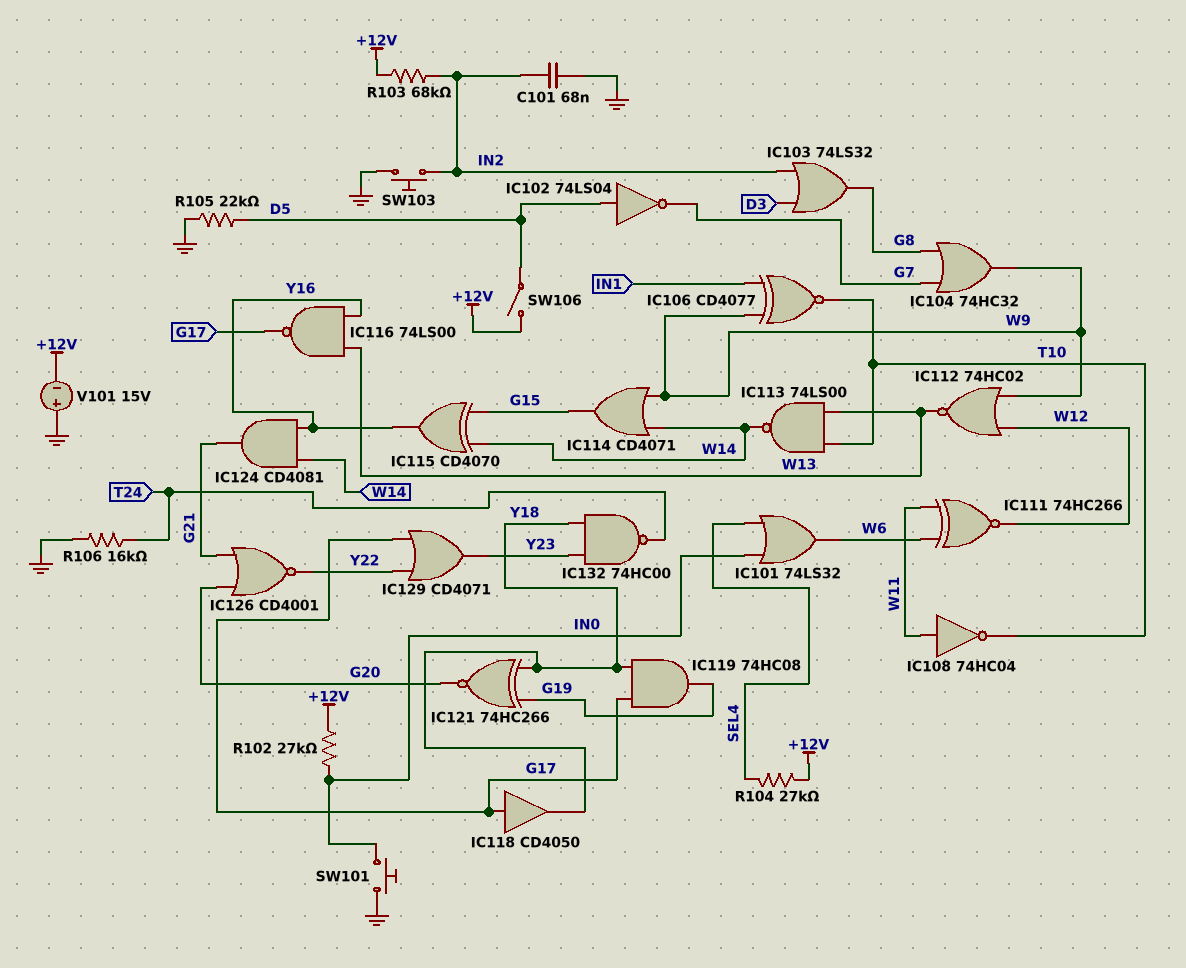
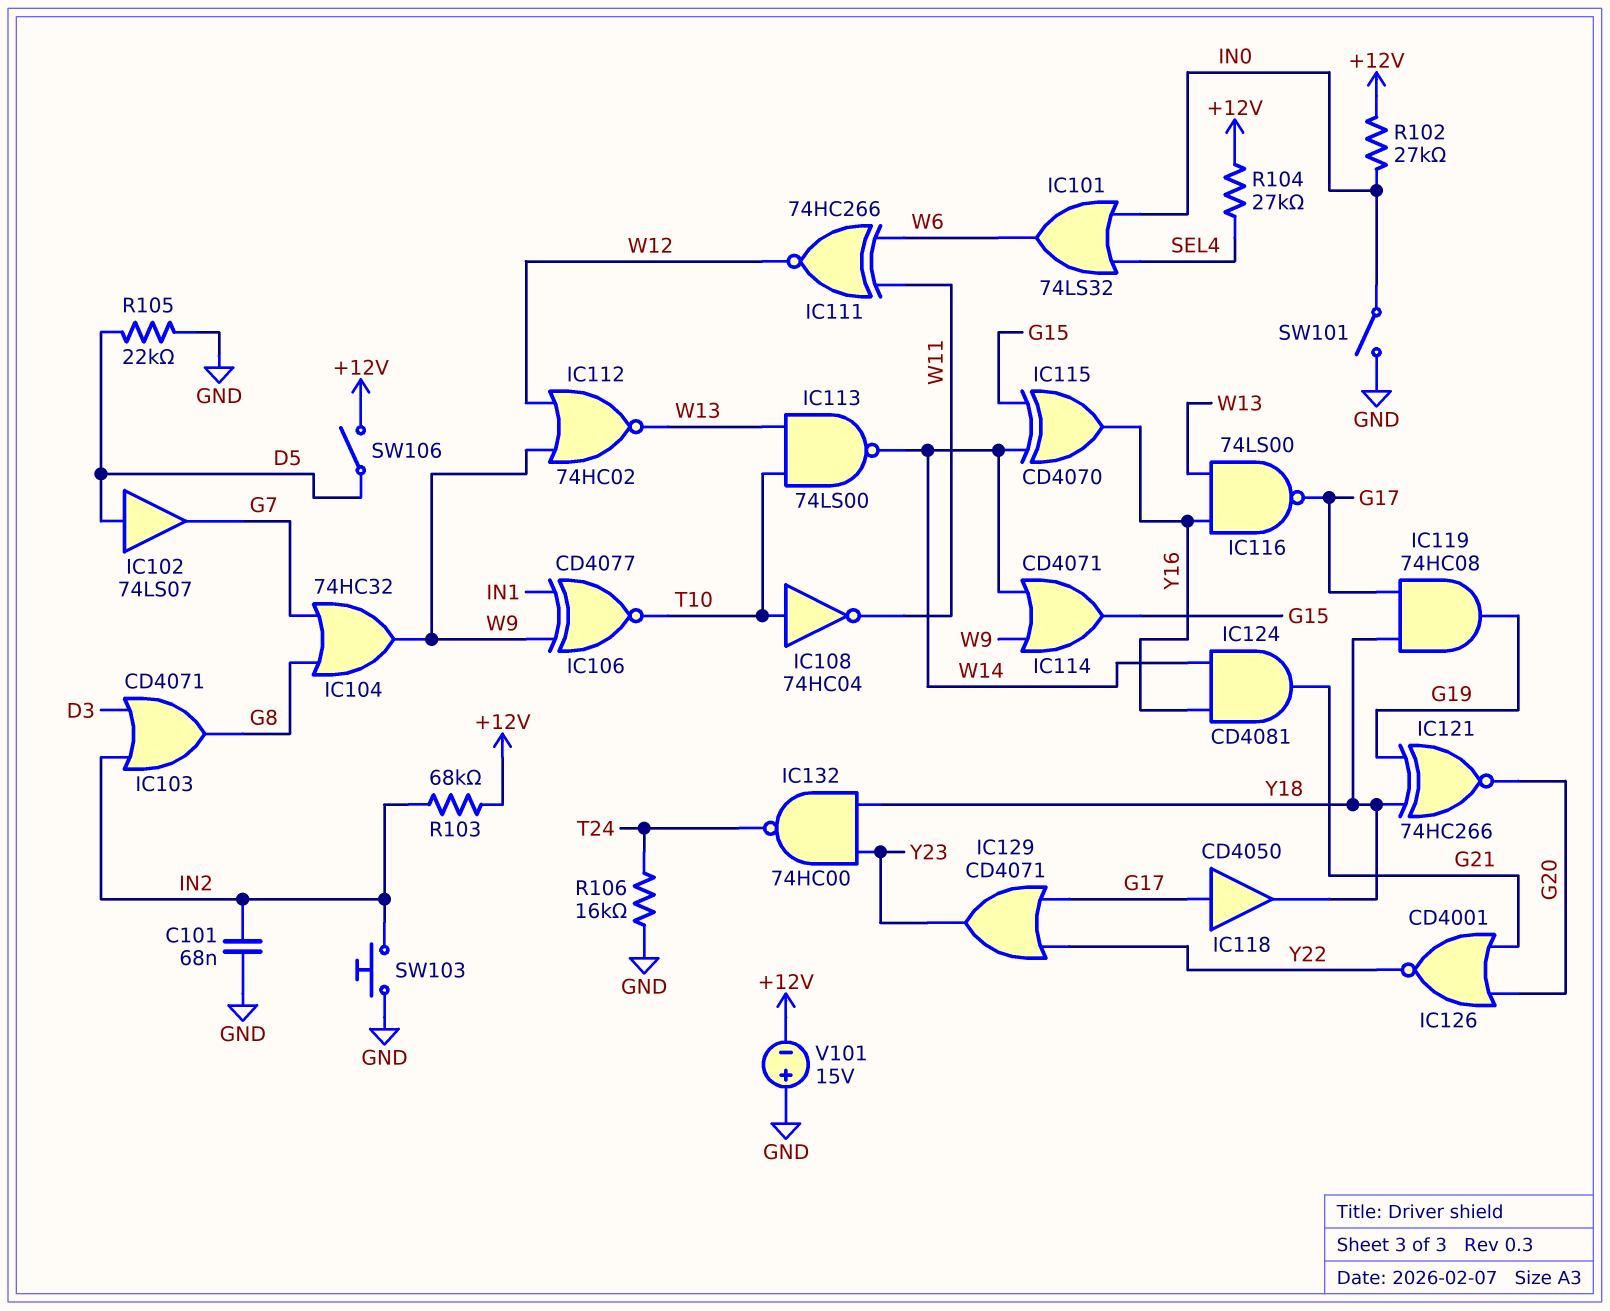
IC102: NOT 74LS04 (in D5, out G7) -> buffer 74LS07 (in D5, out G7)
IC103: OR 74LS32 (in D3, in IN2, out G8) -> OR CD4071 (in D3, in IN2, out G8)
IC108: NOT 74HC04 (in W11, out T10) -> NOT 74HC04 (in T10, out W11)
SW101: button (GND, IN0) -> switch (GND, IN0)

